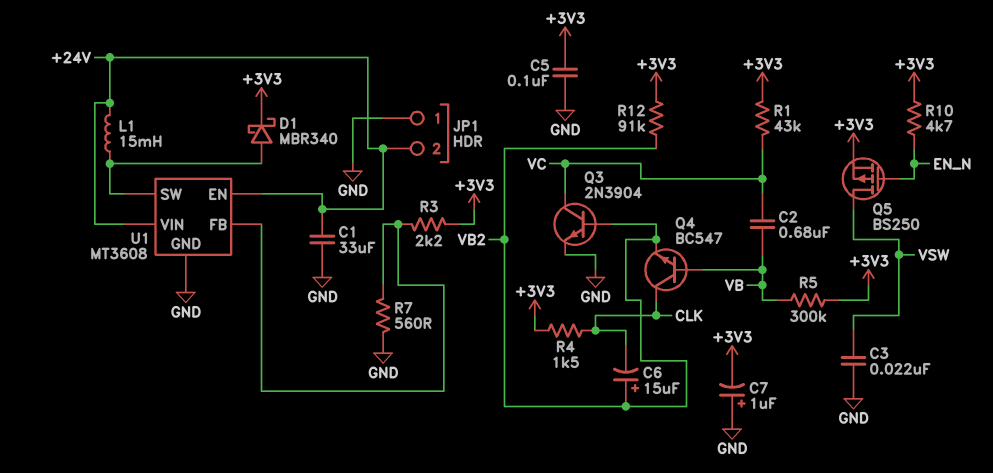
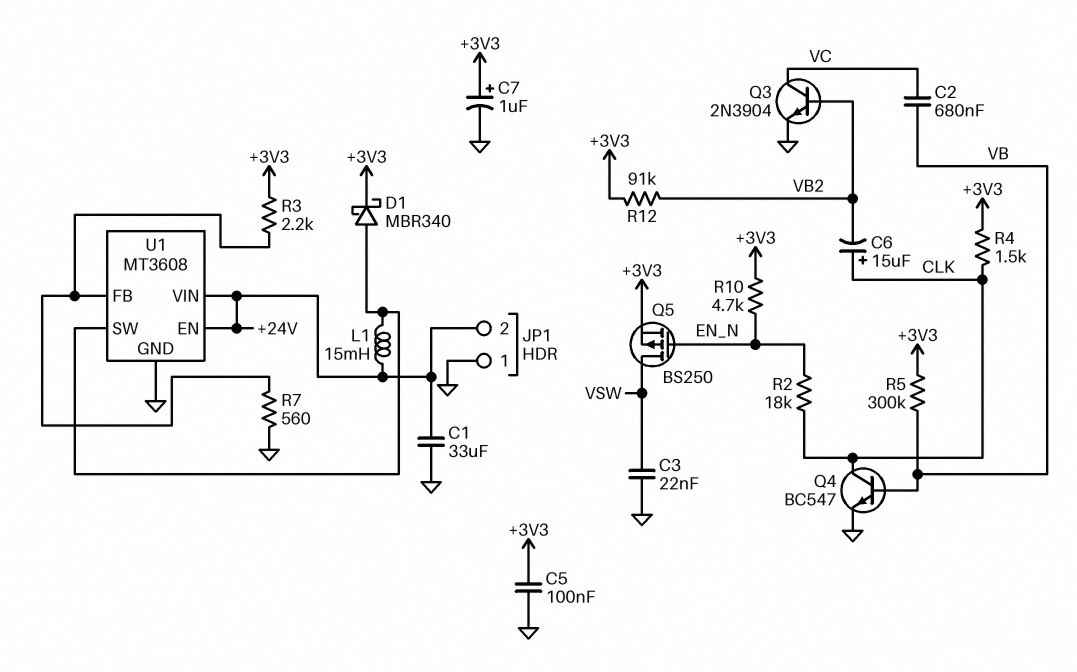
C6: 15uF (plus VB2, minus CLK) -> 15uF (plus CLK, minus VB2)
C7: 1uF (plus GND, minus +3V3) -> 1uF (plus +3V3, minus GND)
Q4: NPN BC547 (B VB, C CLK, E VB2) -> NPN BC547 (B VB, C CLK, E GND)
R1: 43k (+3V3, VC) -> none
R2: none -> 18k (CLK, EN_N)

